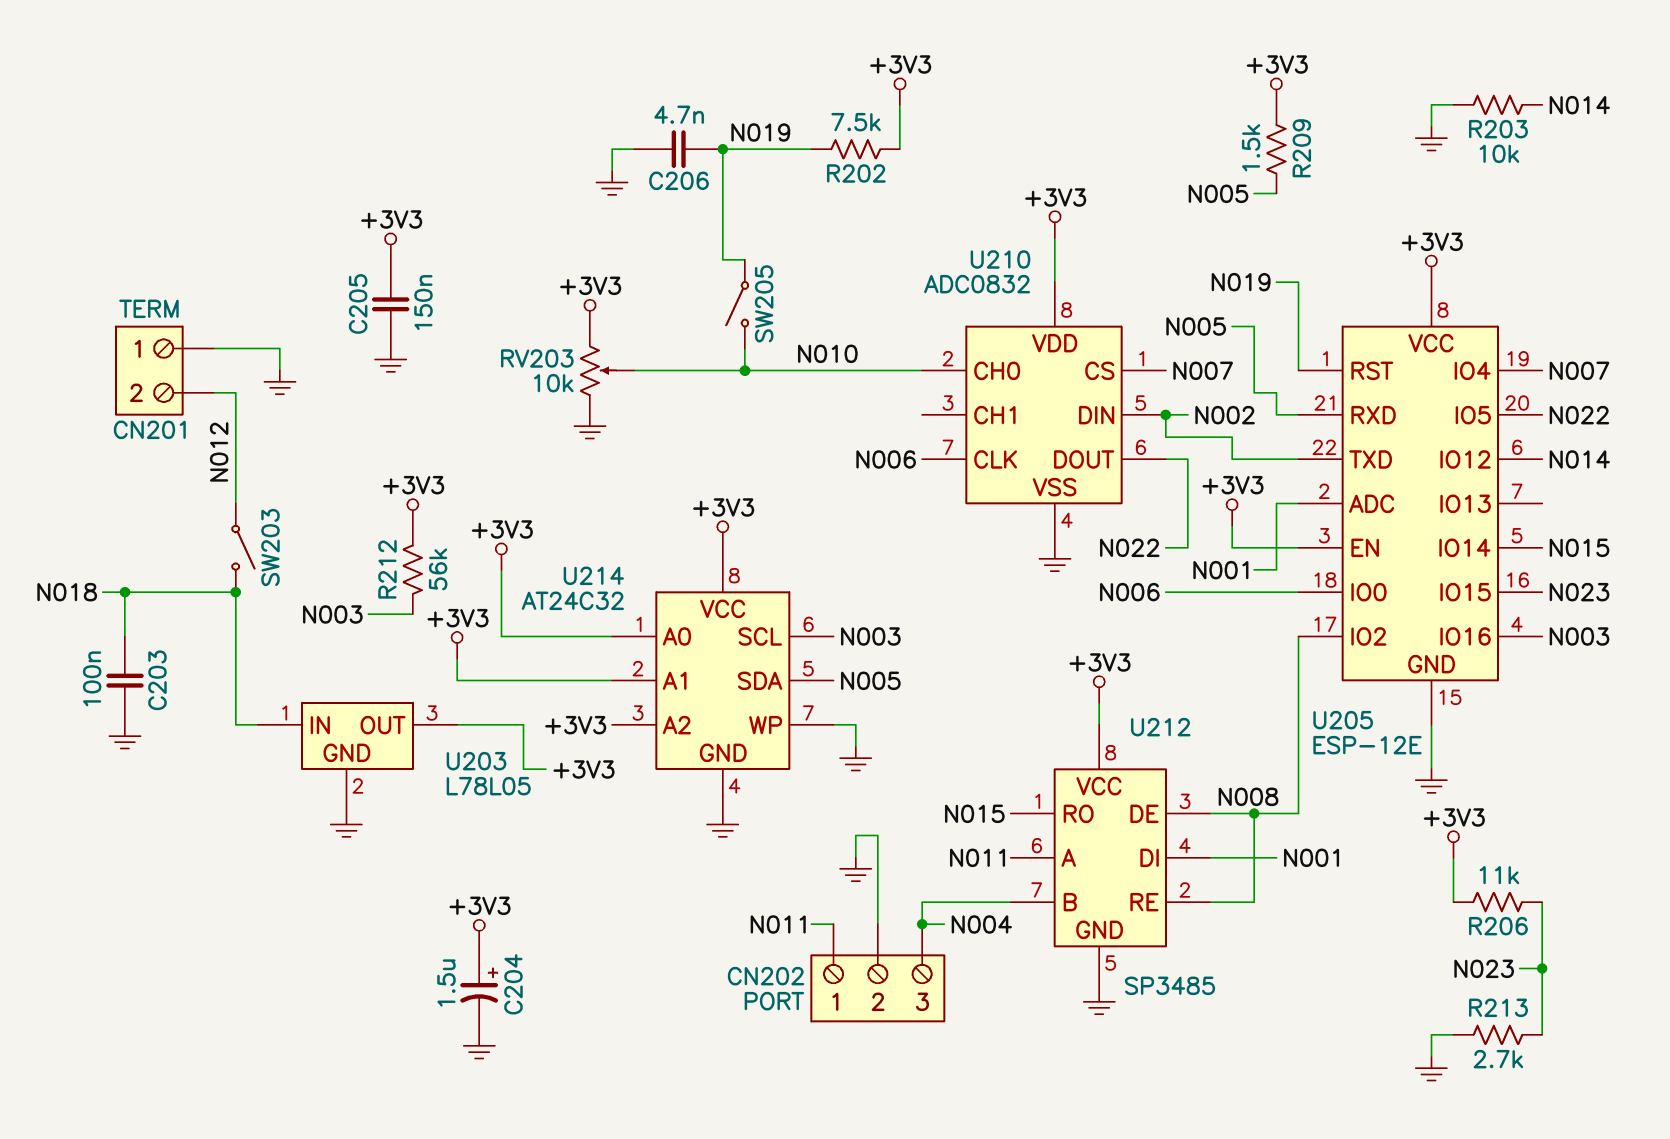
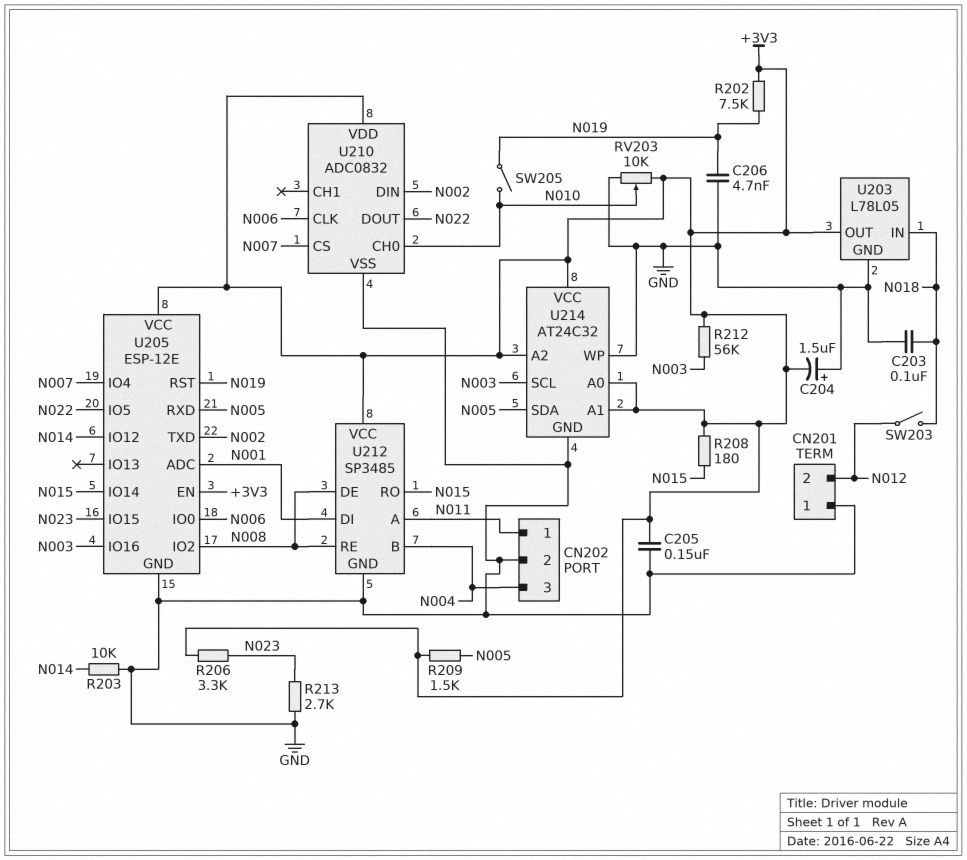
C204: 1.5uF (plus +3V3, minus GND) -> 1.5uF (plus GND, minus +3V3)
R206: 11k (+3V3, N023) -> 3.3k (+3V3, N023)
R208: none -> 180 (+3V3, N015)

